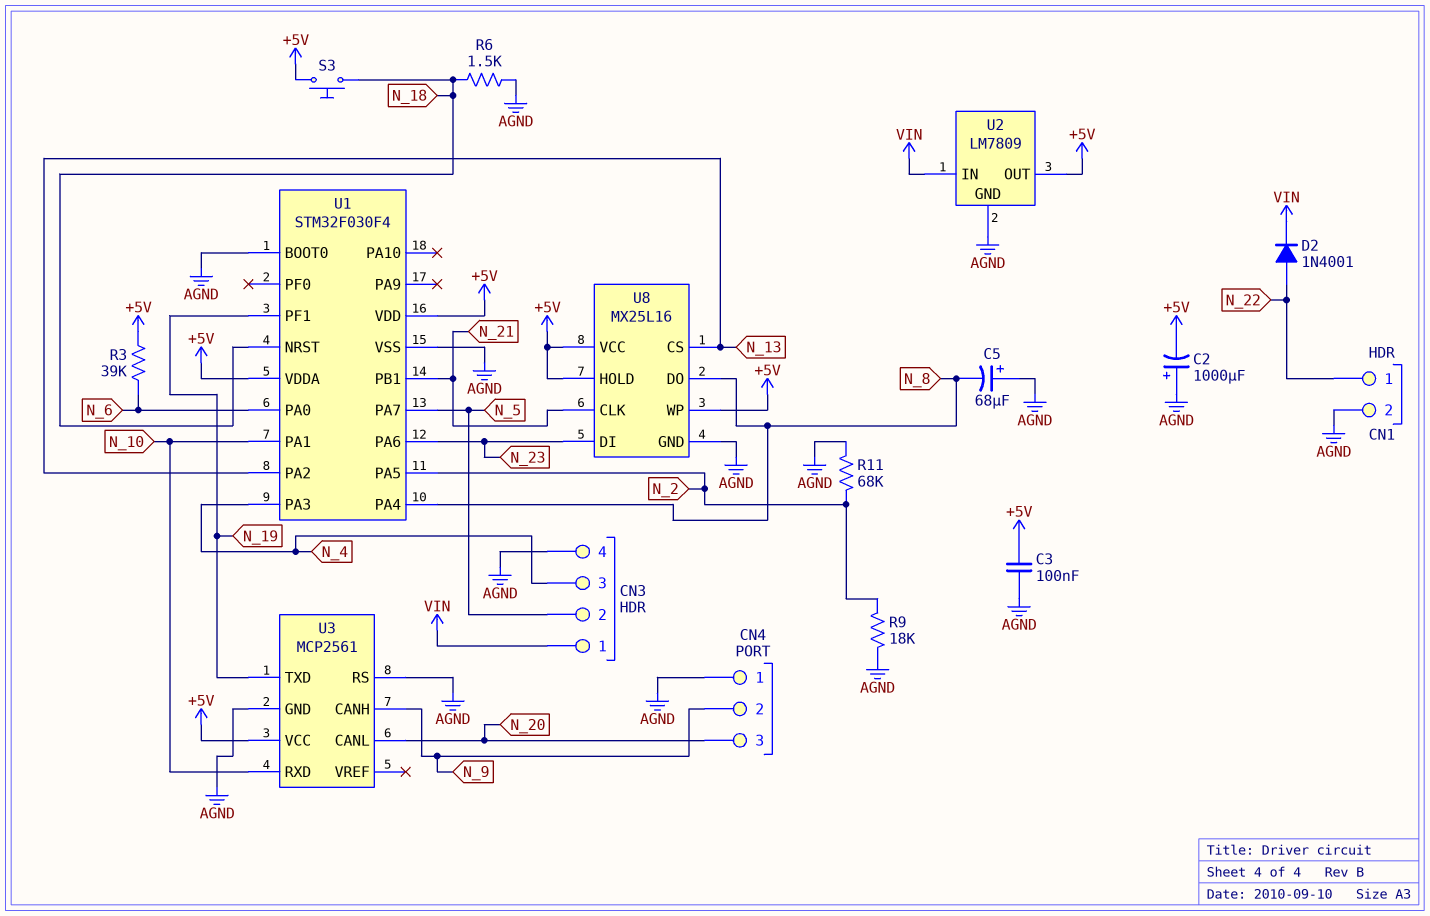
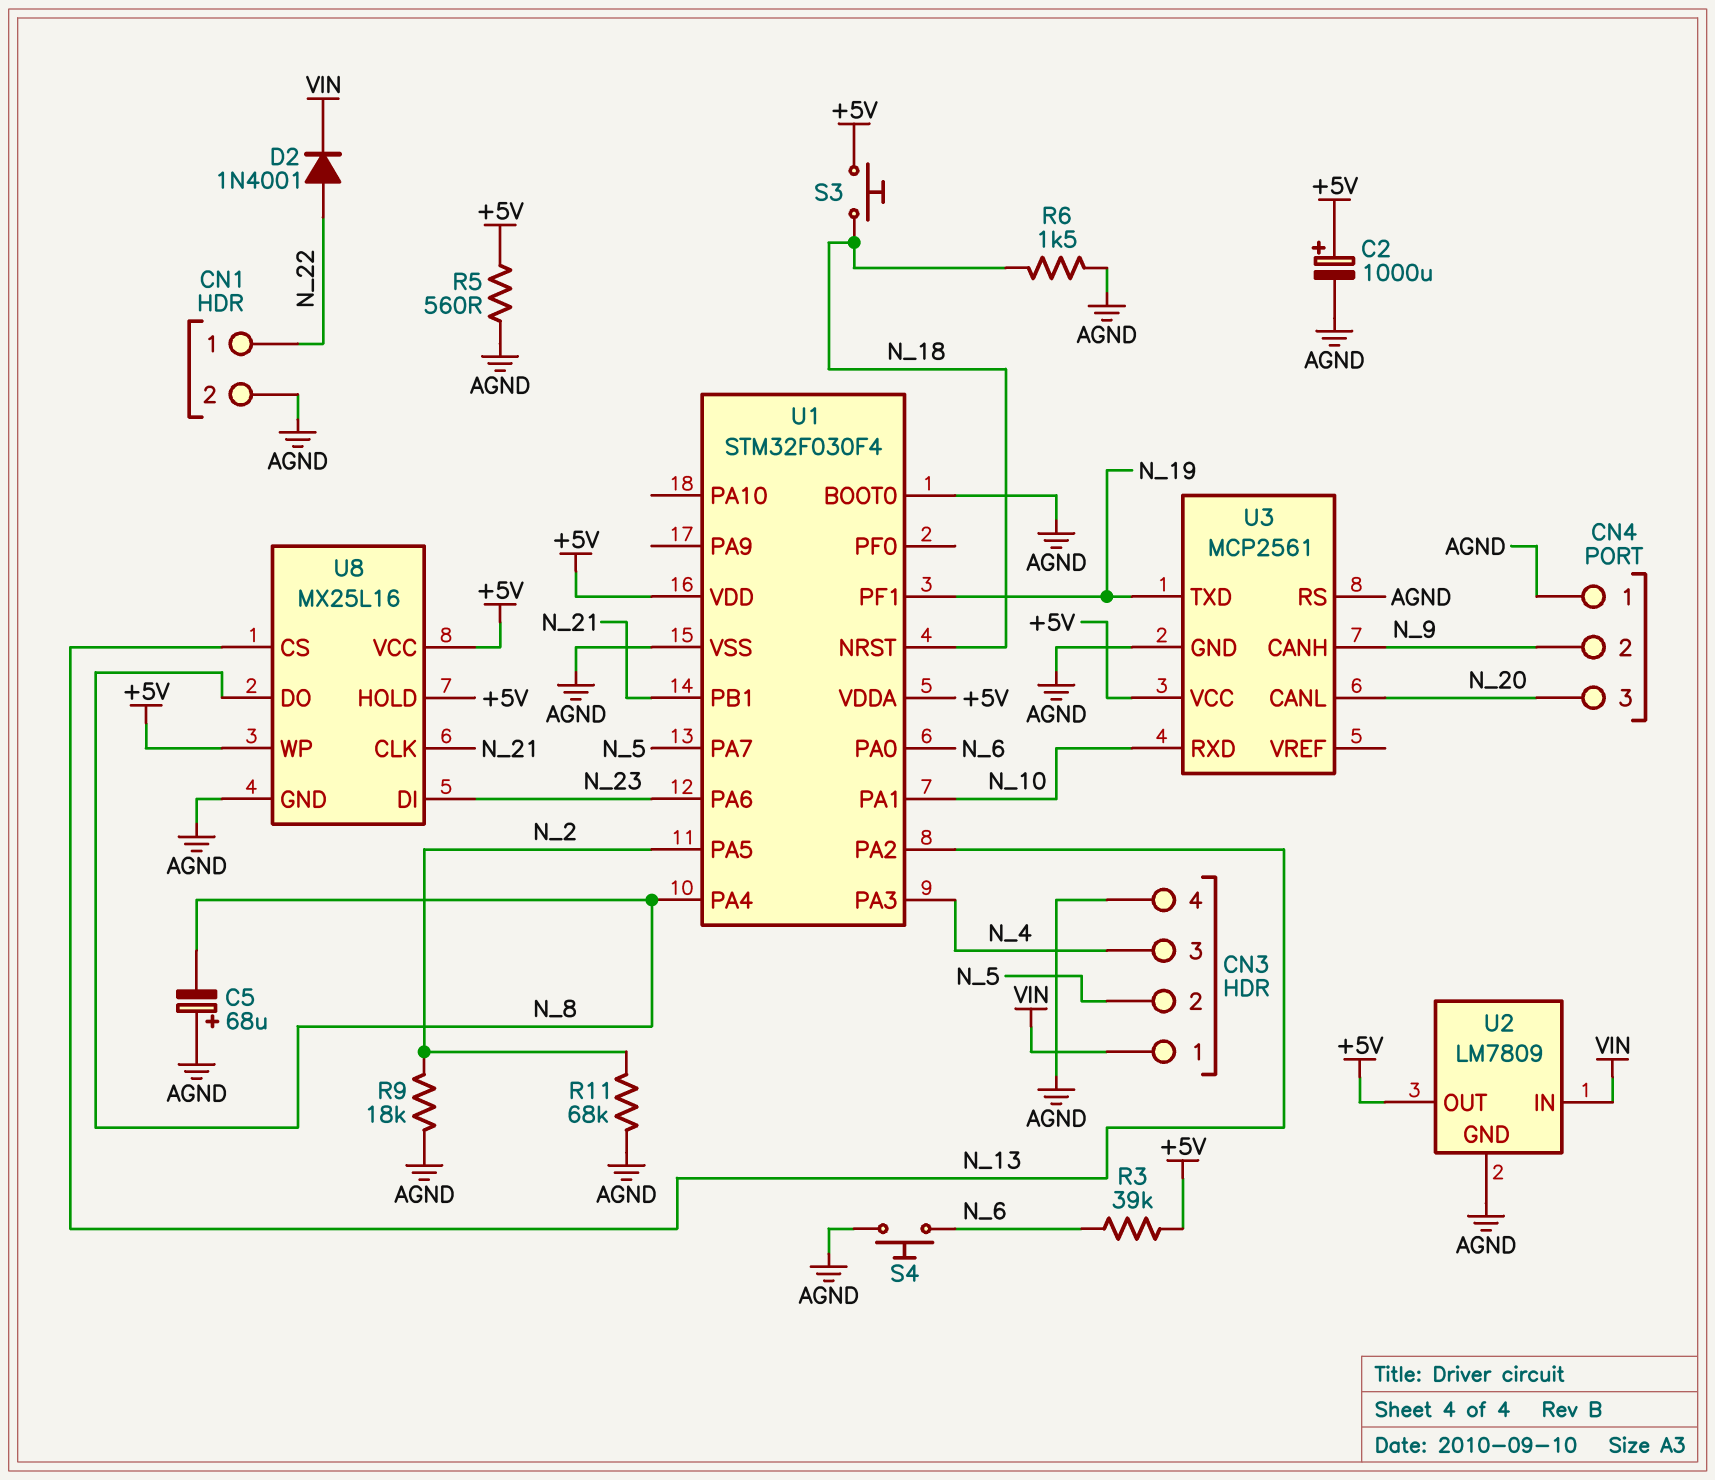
C2: 1000uF (plus AGND, minus +5V) -> 1000uF (plus +5V, minus AGND)
C3: 100nF (+5V, AGND) -> none
R5: none -> 560 (+5V, AGND)
S4: none -> button (AGND, N_6)

